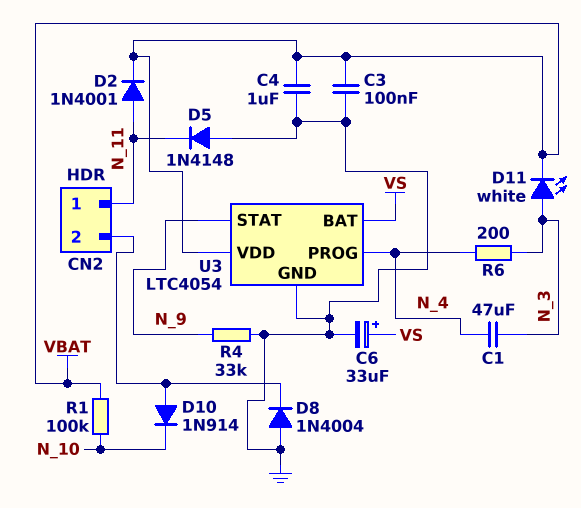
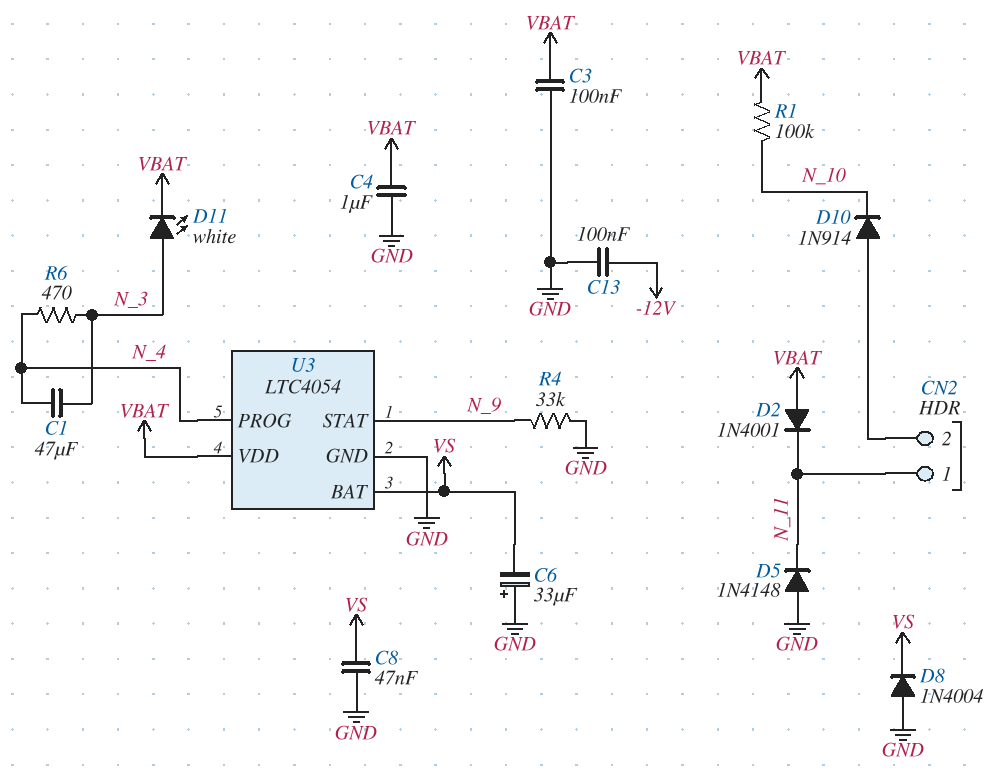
C6: 33uF (plus VS, minus GND) -> 33uF (plus GND, minus VS)
C8: none -> 47nF (GND, VS)
C13: none -> 100nF (-12V, GND)
D2: diode 1N4001 (A N_11, K VBAT) -> diode 1N4001 (A VBAT, K N_11)
D8: diode 1N4004 (A GND, K CN2/2) -> diode 1N4004 (A GND, K VS)
R6: 200 (N_3, N_4) -> 470 (N_3, N_4)

